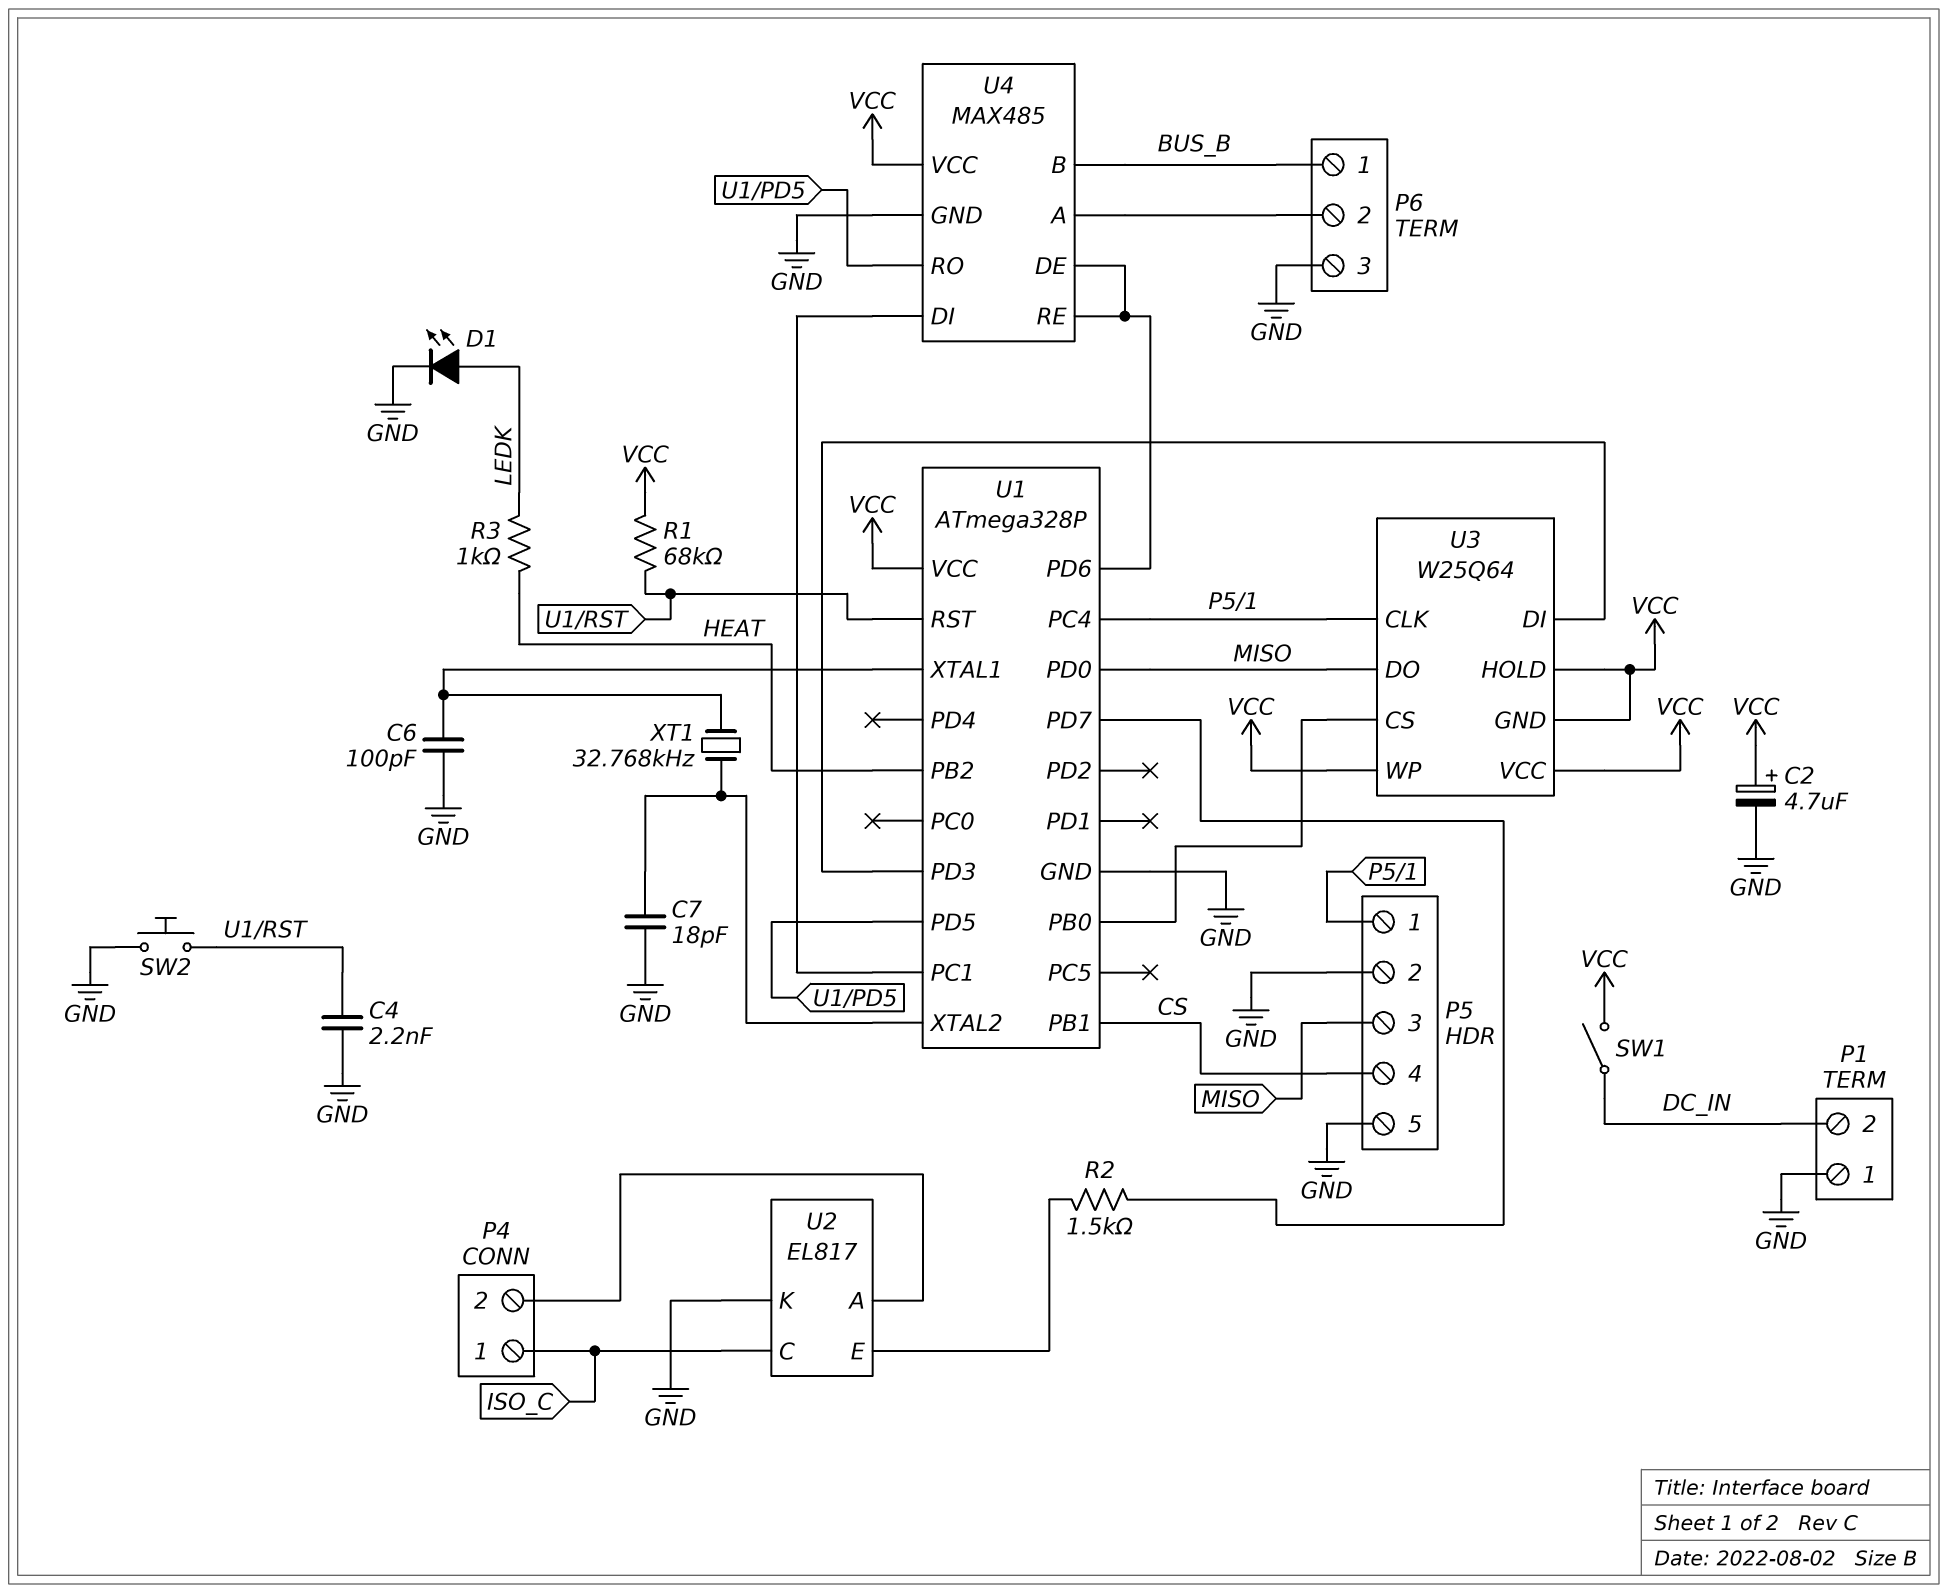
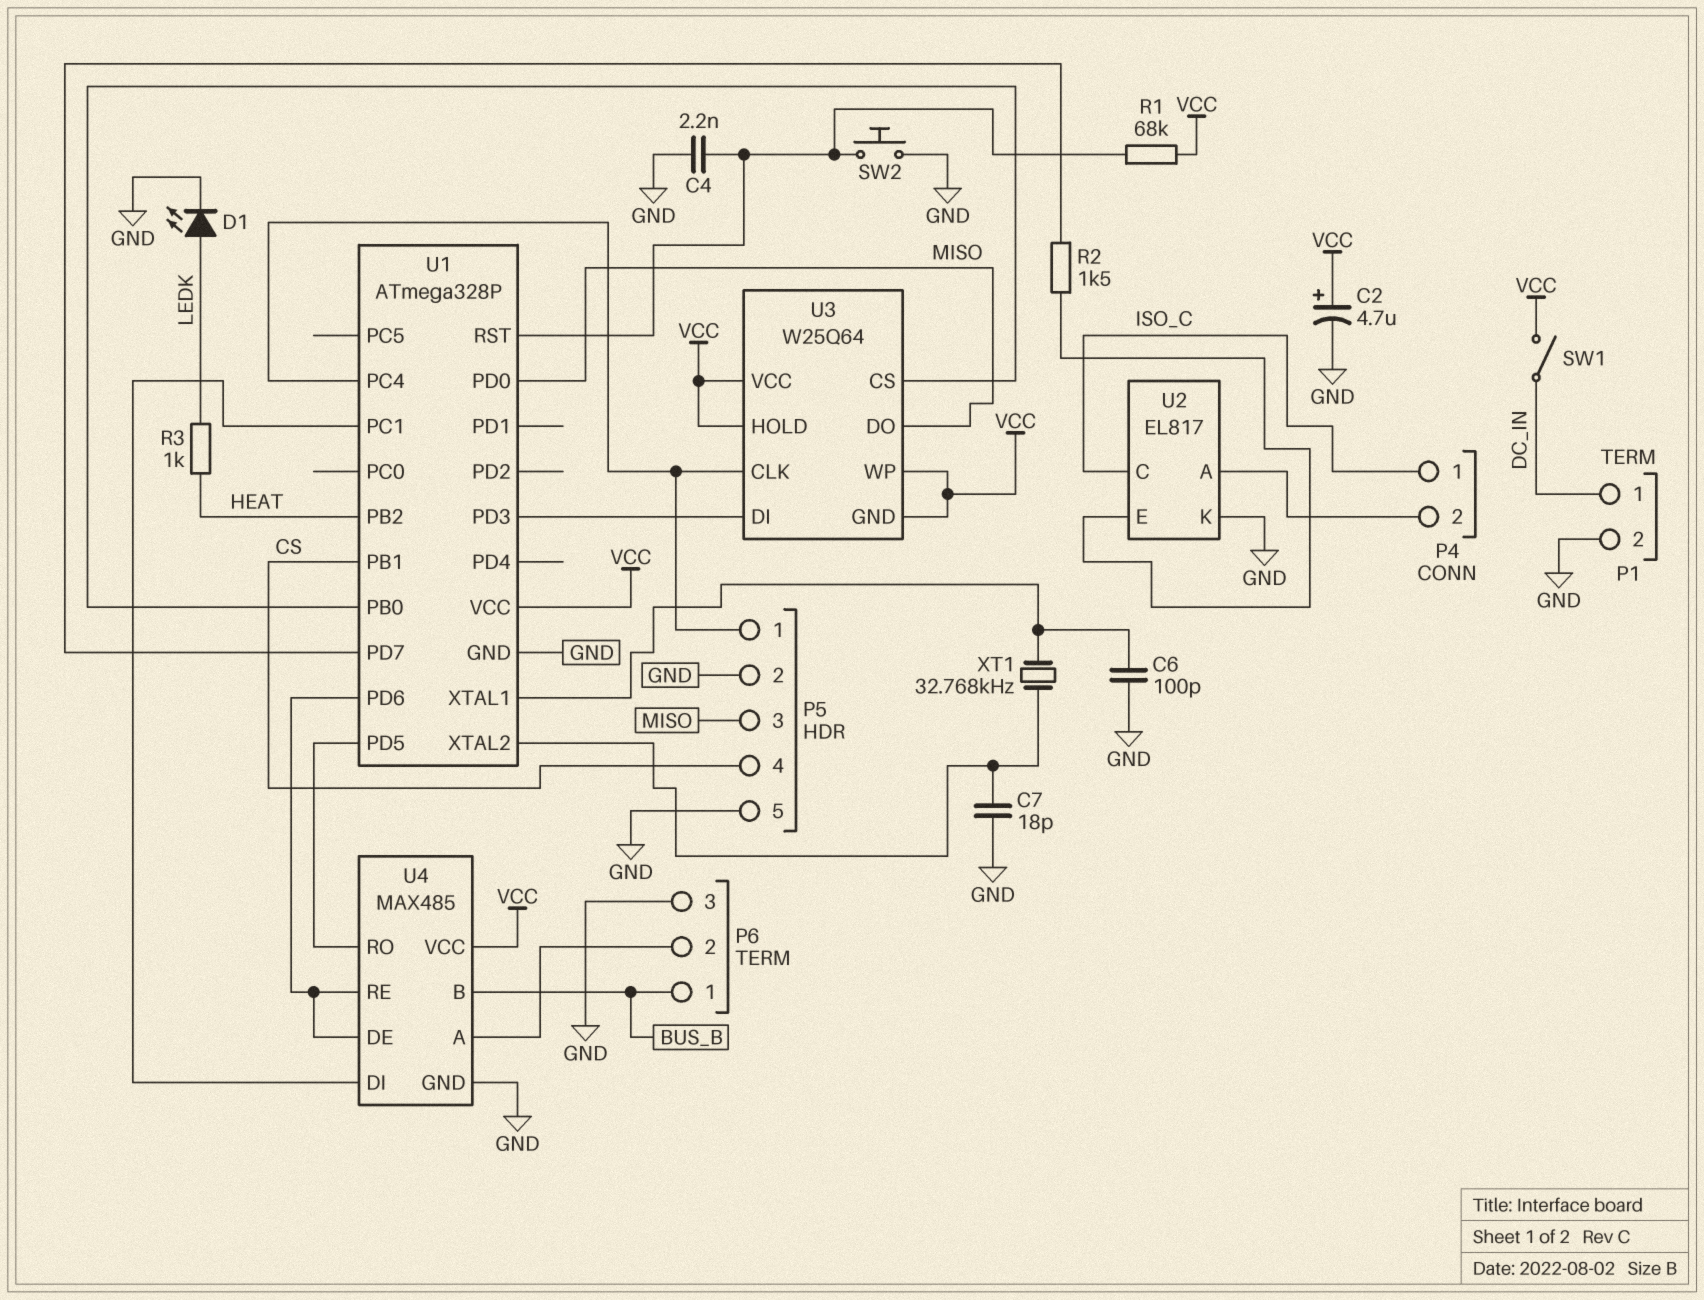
P1 pin 1: GND -> DC_IN
P1 pin 2: DC_IN -> GND

